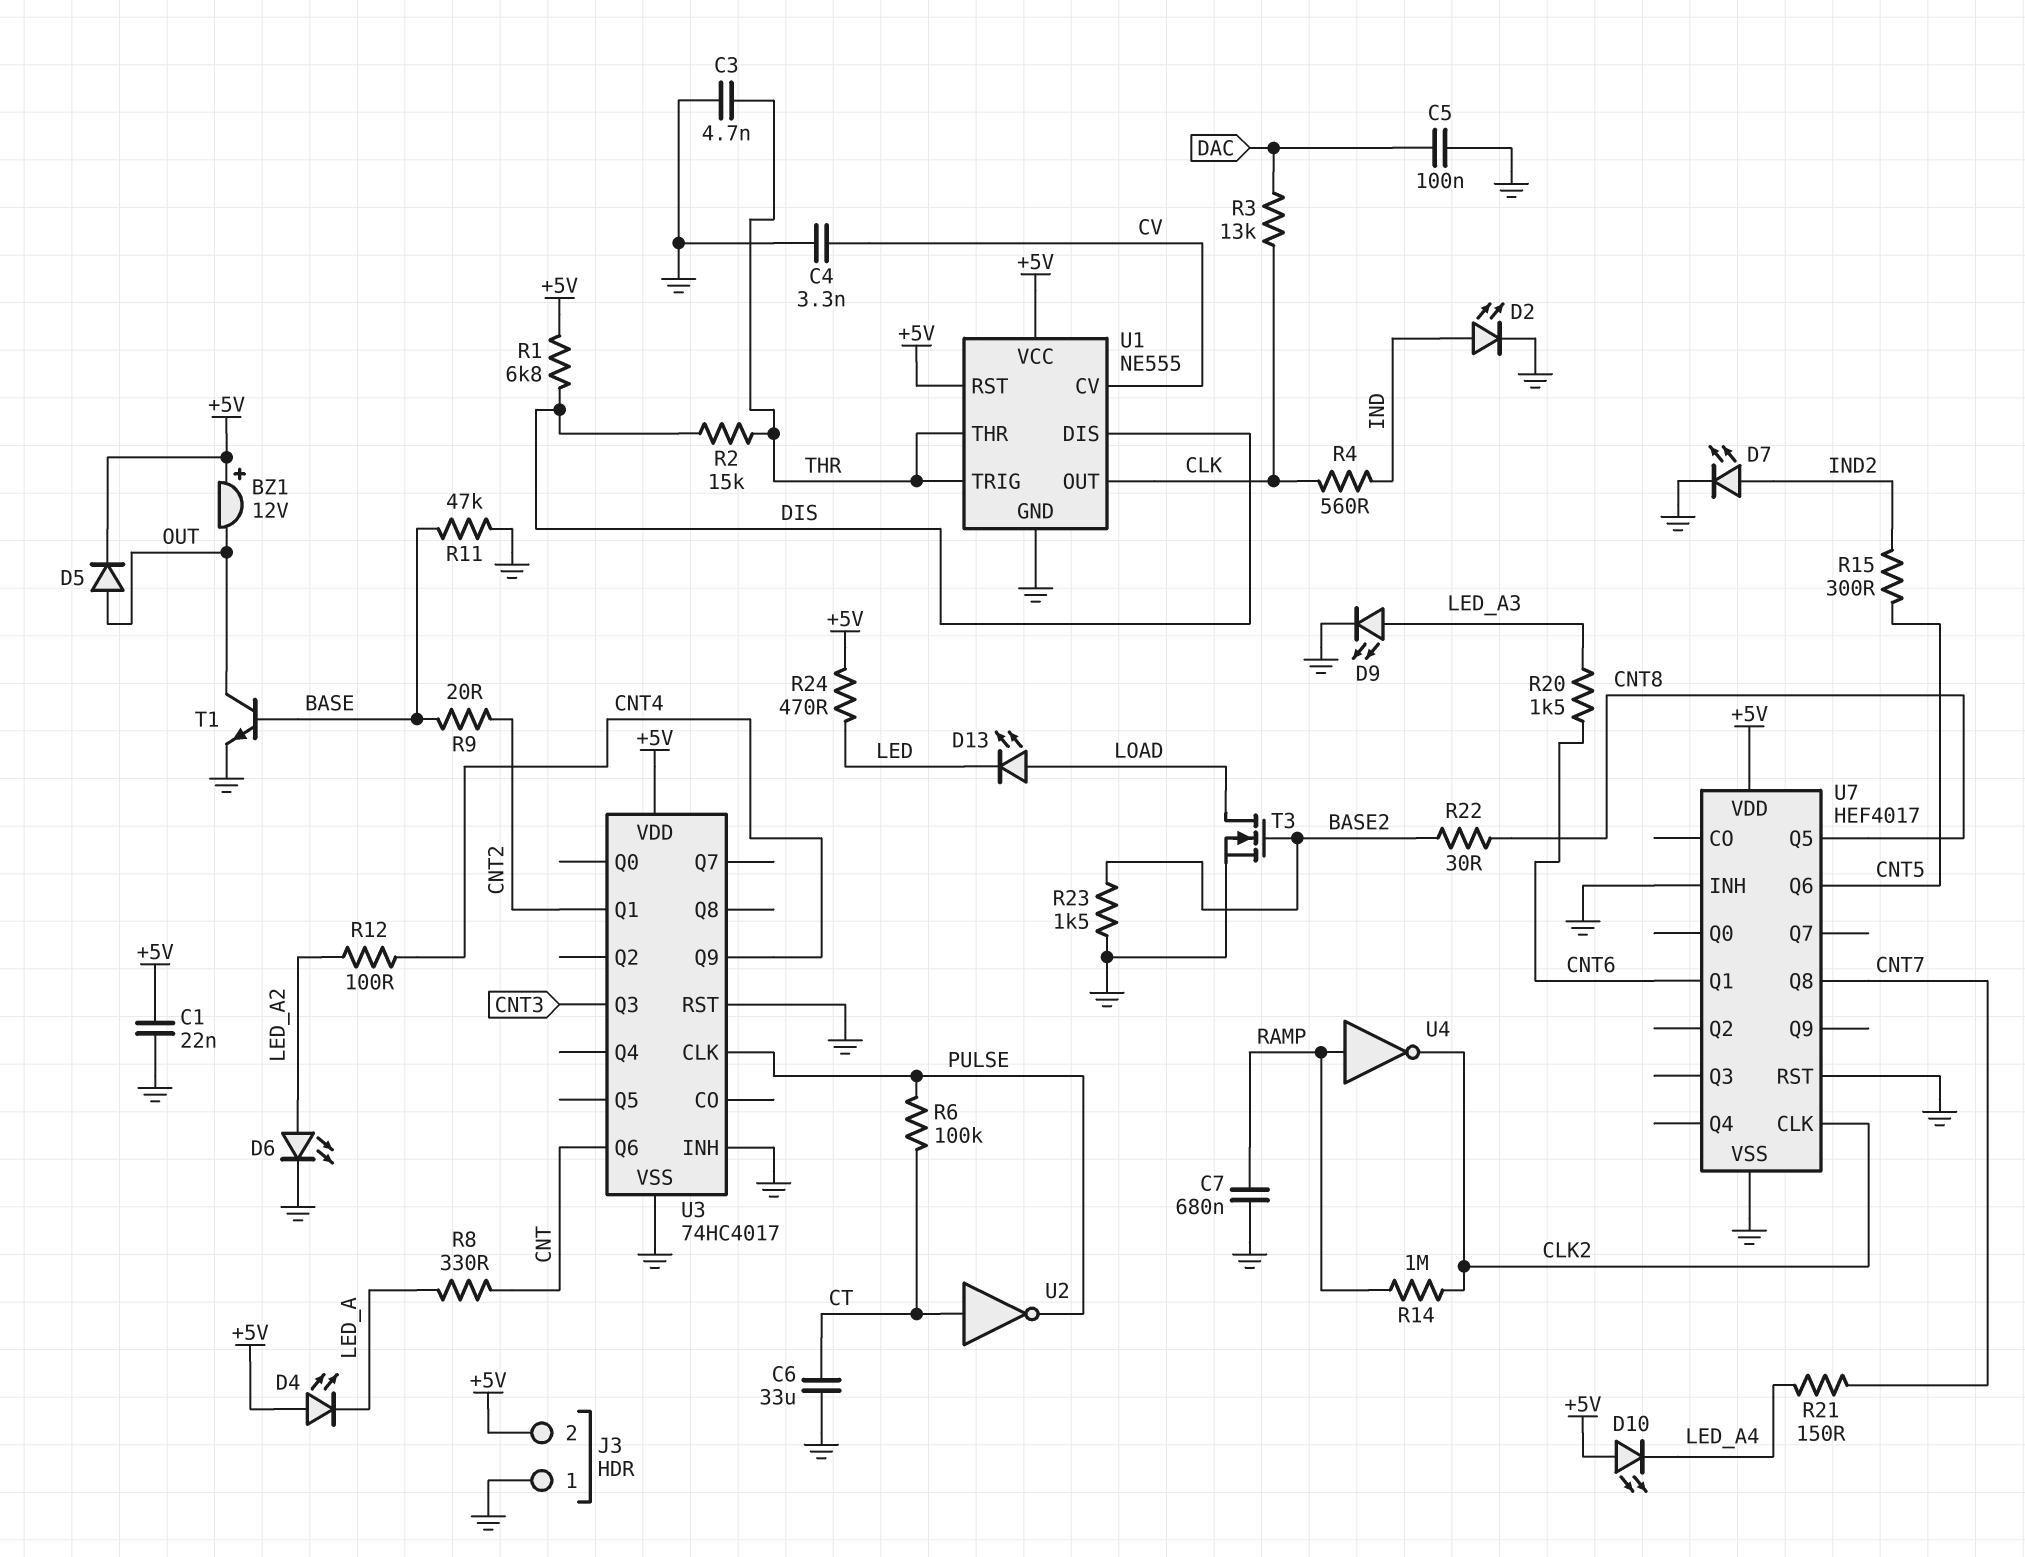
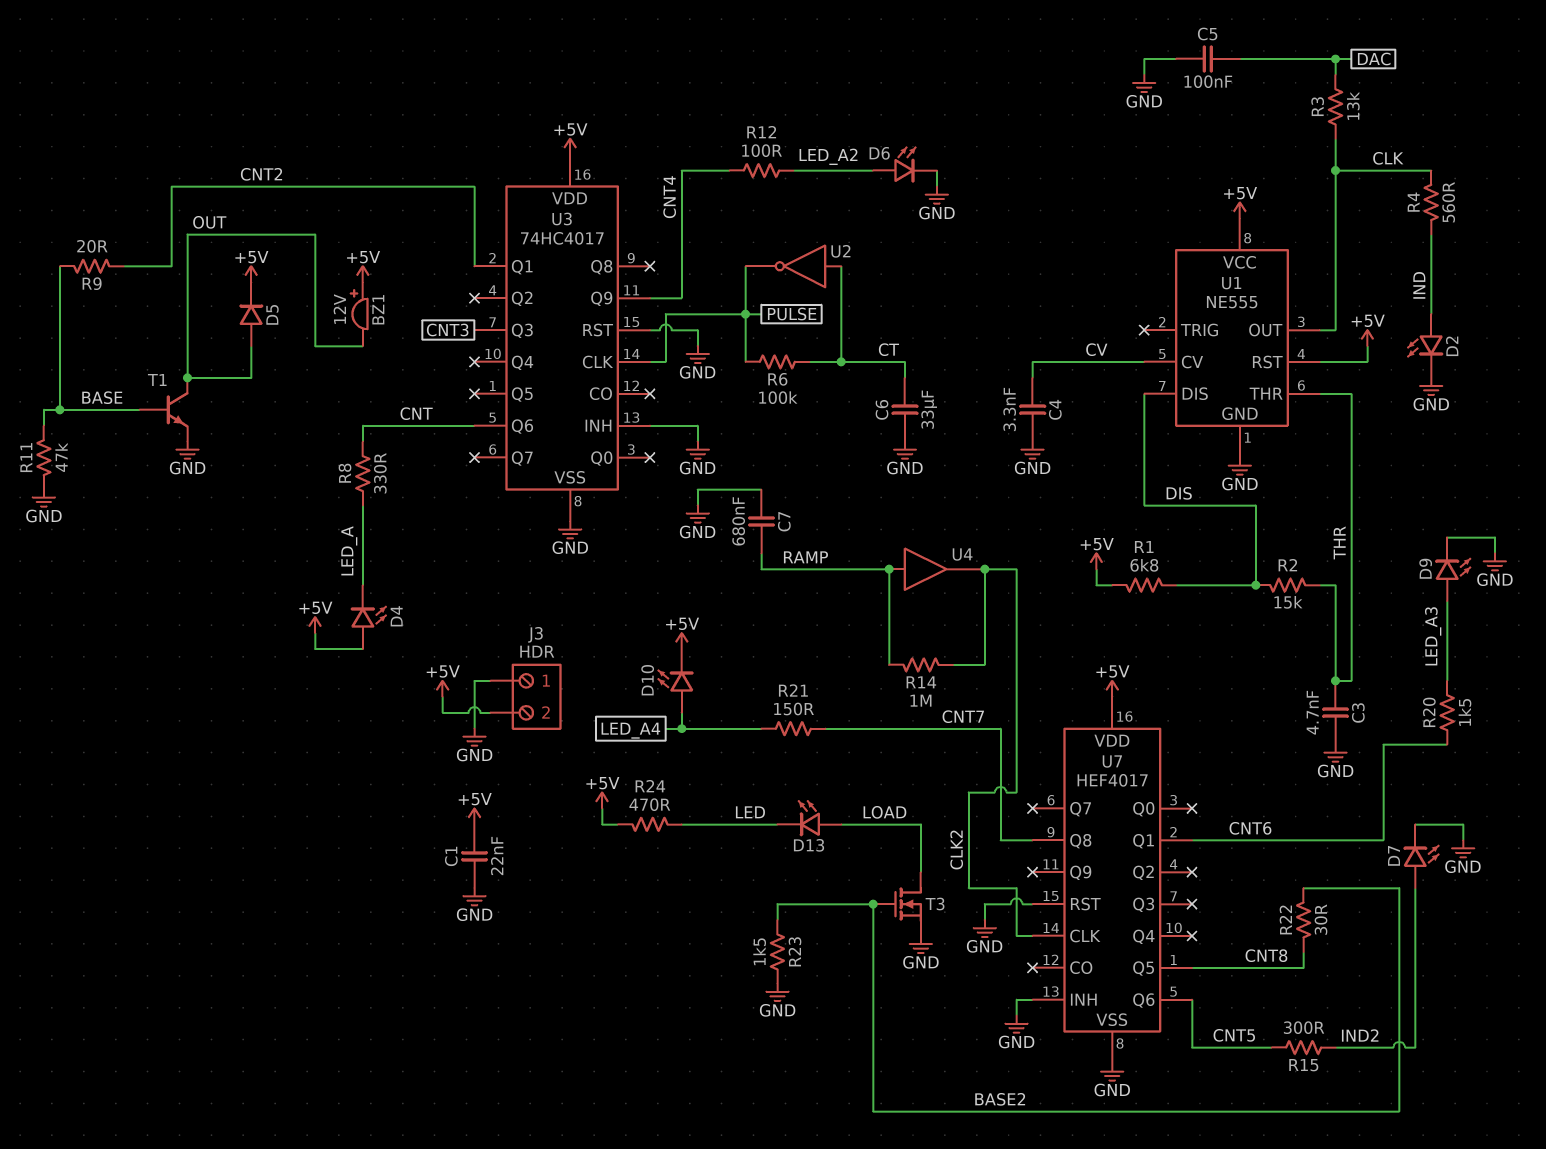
D10: LED (A +5V, K LED_A4) -> LED (A LED_A4, K +5V)
U1 pin TRIG: THR -> none
U4: NOT (in RAMP, out CLK2) -> buffer (in RAMP, out CLK2)

